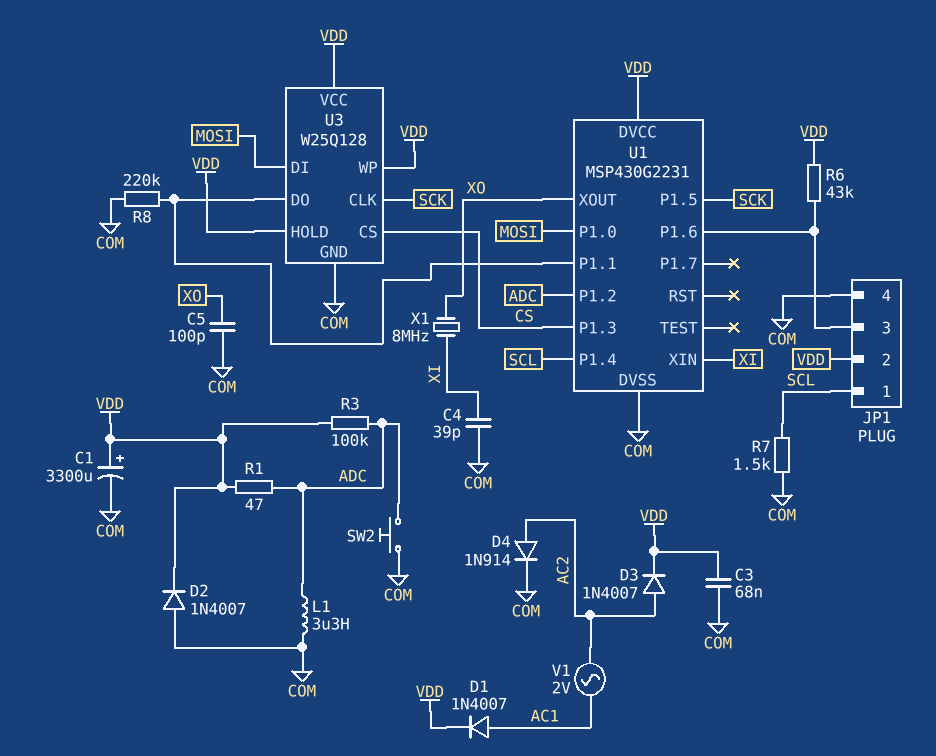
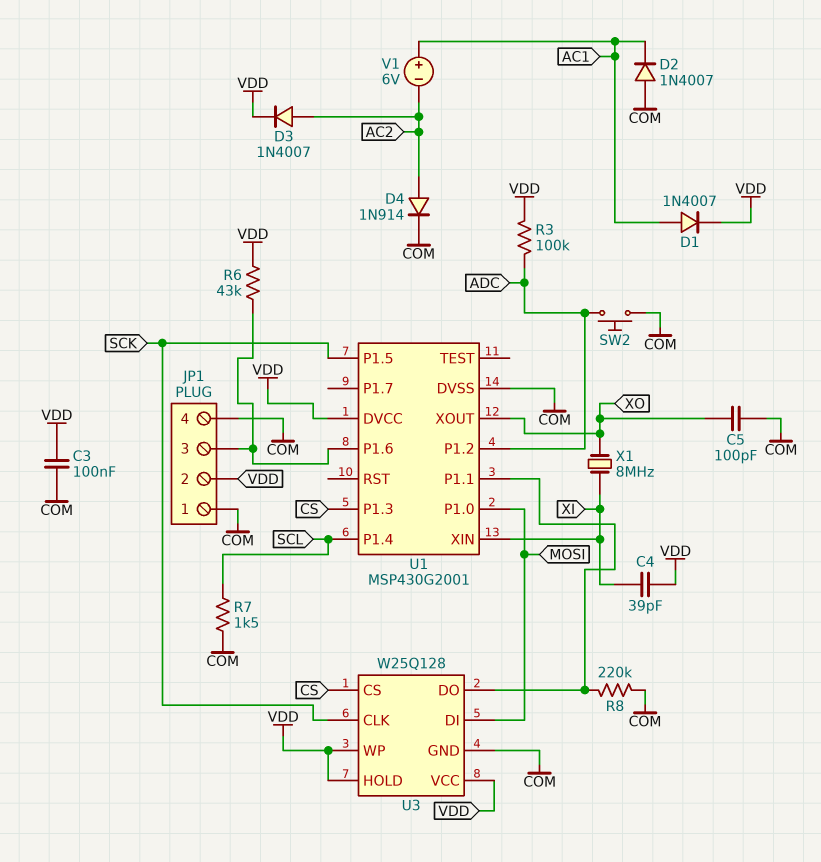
C1: 3300uF (plus VDD, minus COM) -> none
C3: 68nF (COM, VDD) -> 100nF (COM, VDD)
C4: 39pF (COM, XI) -> 39pF (VDD, XI)
D2: diode 1N4007 (A COM, K VDD) -> diode 1N4007 (A COM, K AC1)
JP1 pin 1: SCL -> COM
L1: 3.3uH (ADC, COM) -> none
R1: 47 (ADC, VDD) -> none
U1: MSP430G2231 -> MSP430G2001
V1: AC 2V (AC1, AC2) -> 6V (plus AC1, minus AC2)

